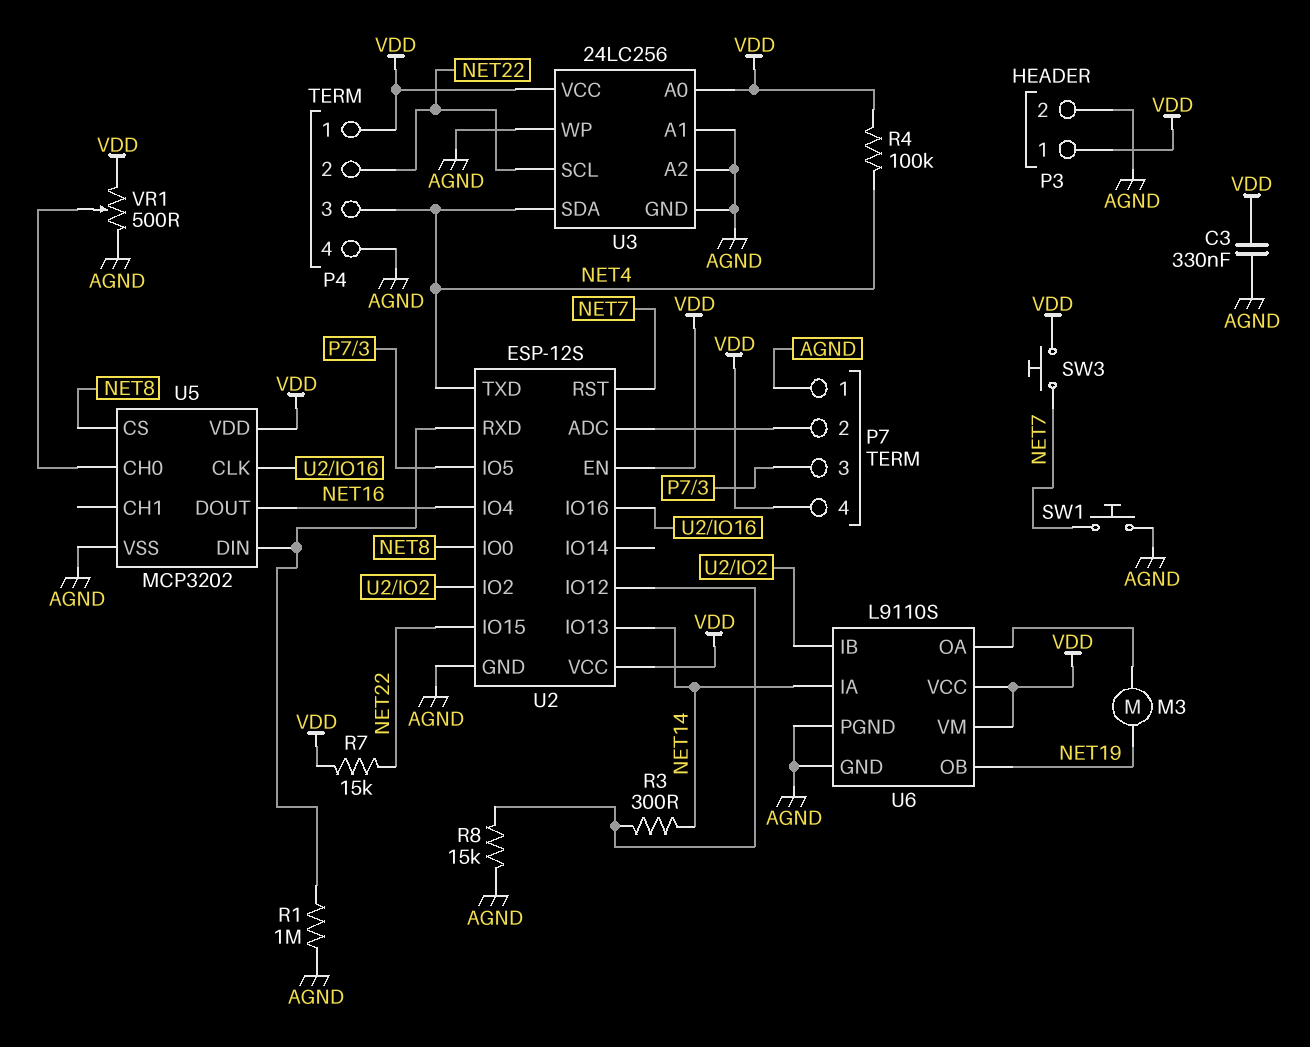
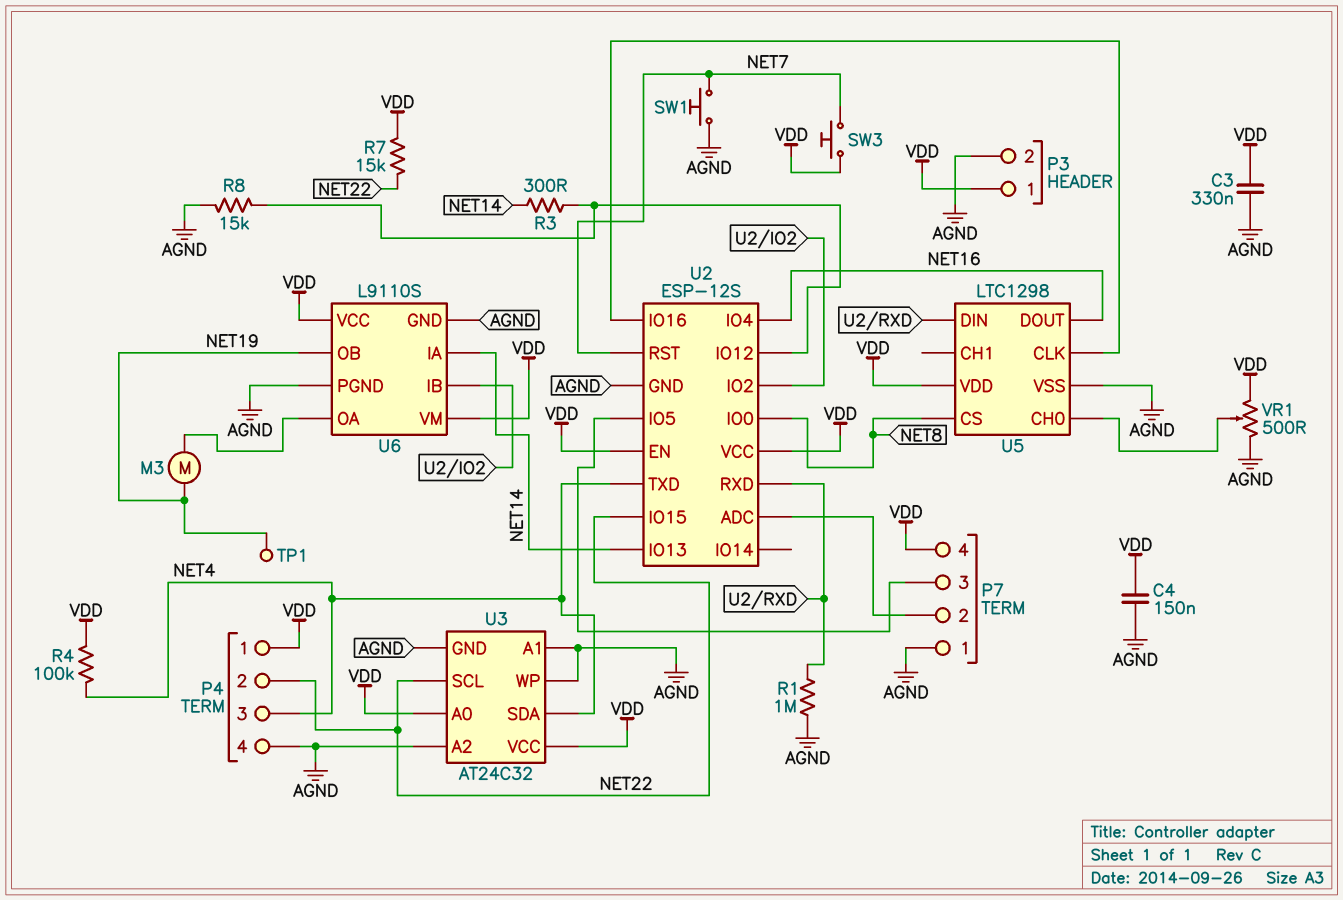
C4: none -> 150nF (AGND, VDD)
TP1: none -> test point (NET19)
U3: 24LC256 -> AT24C32
U5: MCP3202 -> LTC1298

